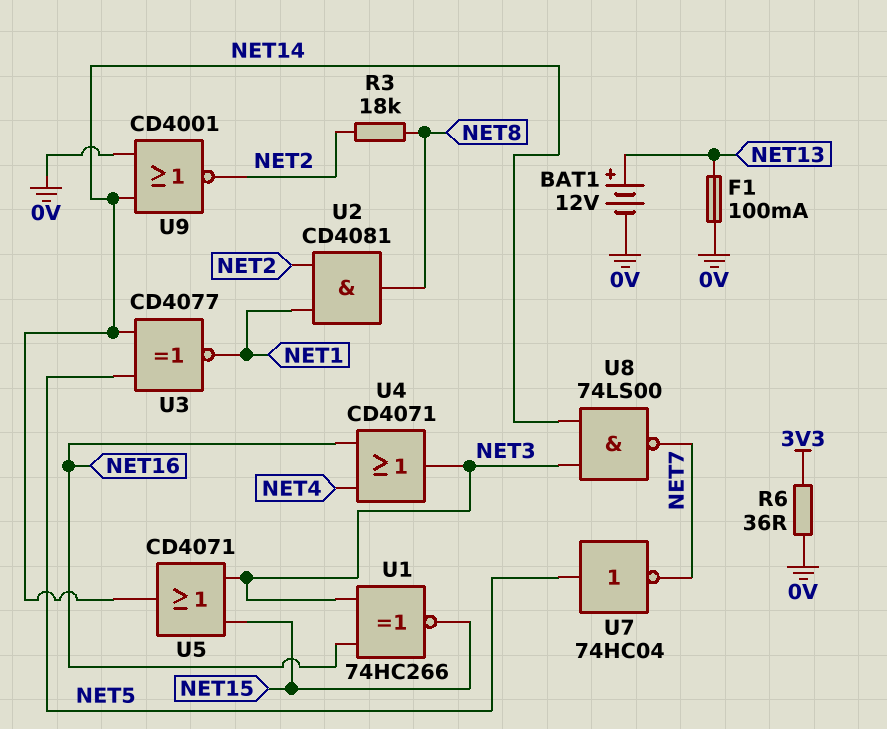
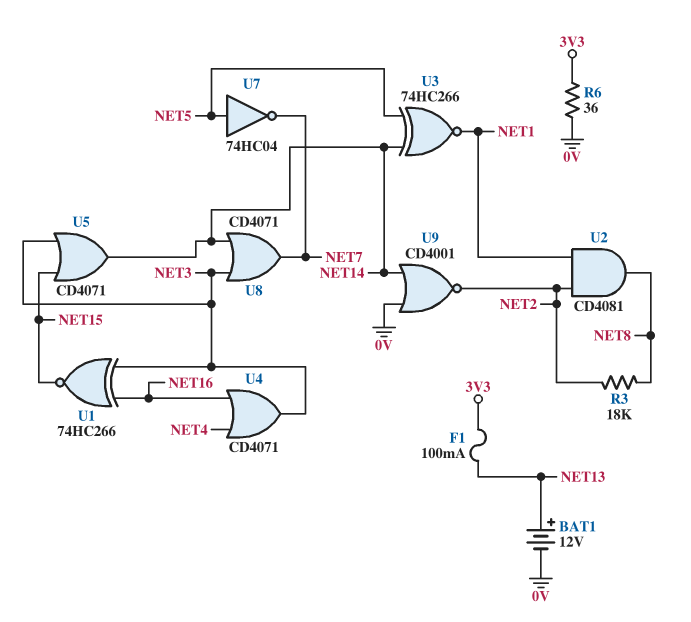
F1: 100mA (0V, NET13) -> 100mA (3V3, NET13)
U3: XNOR CD4077 (in NET5, in NET14, out NET1) -> XNOR 74HC266 (in NET5, in NET14, out NET1)
U8: NAND 74LS00 (in NET3, in NET14, out NET7) -> OR CD4071 (in NET3, in NET14, out NET7)

